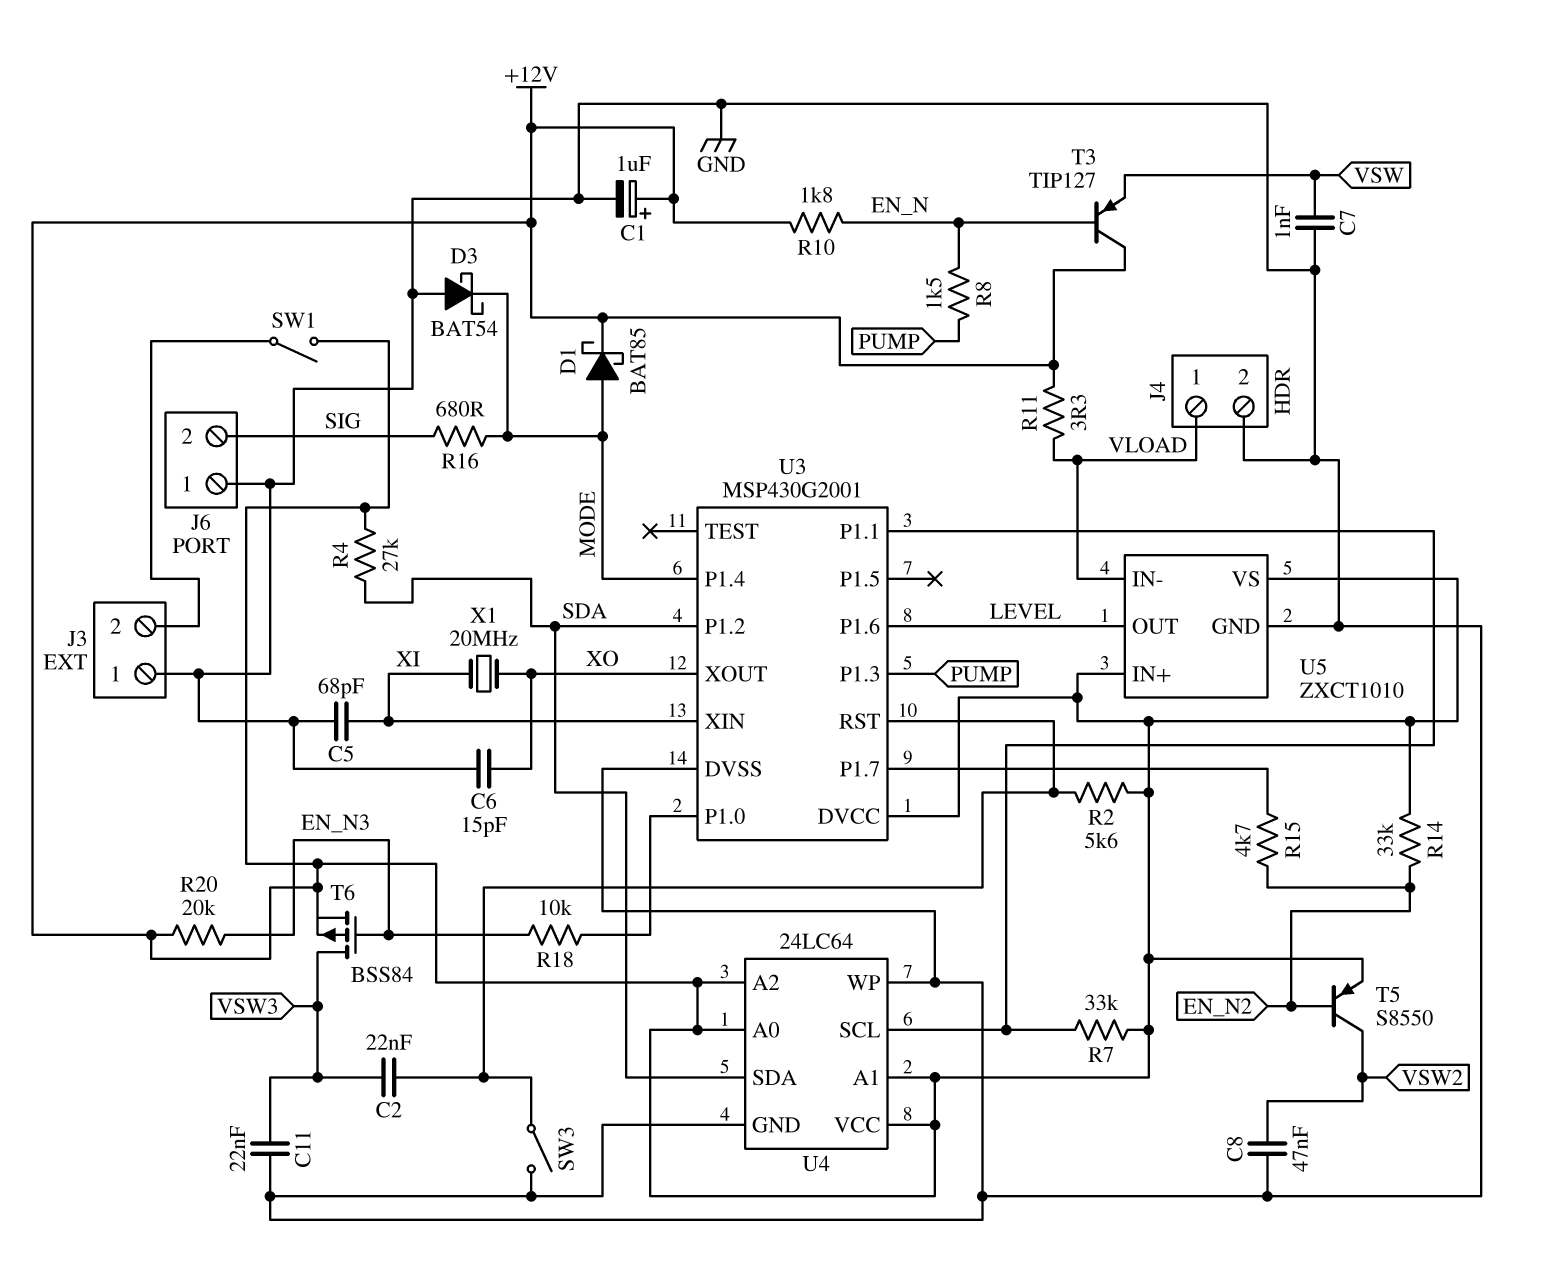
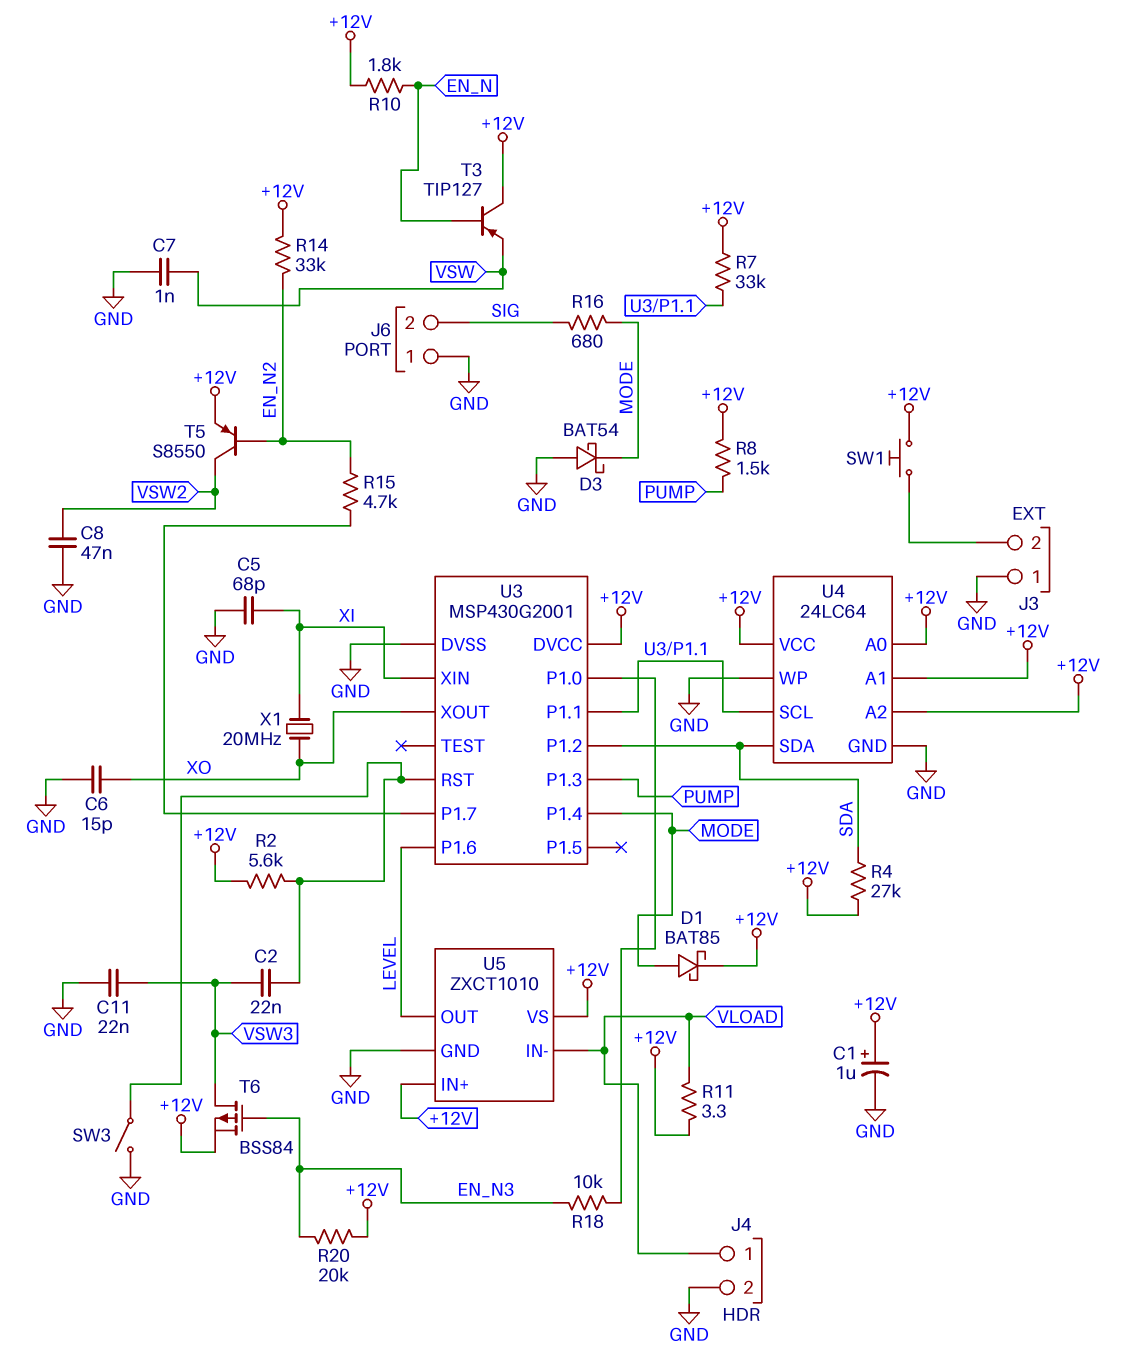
R8: 1.5k (EN_N, PUMP) -> 1.5k (+12V, PUMP)
SW1: switch (+12V, J3/2) -> button (+12V, J3/2)

